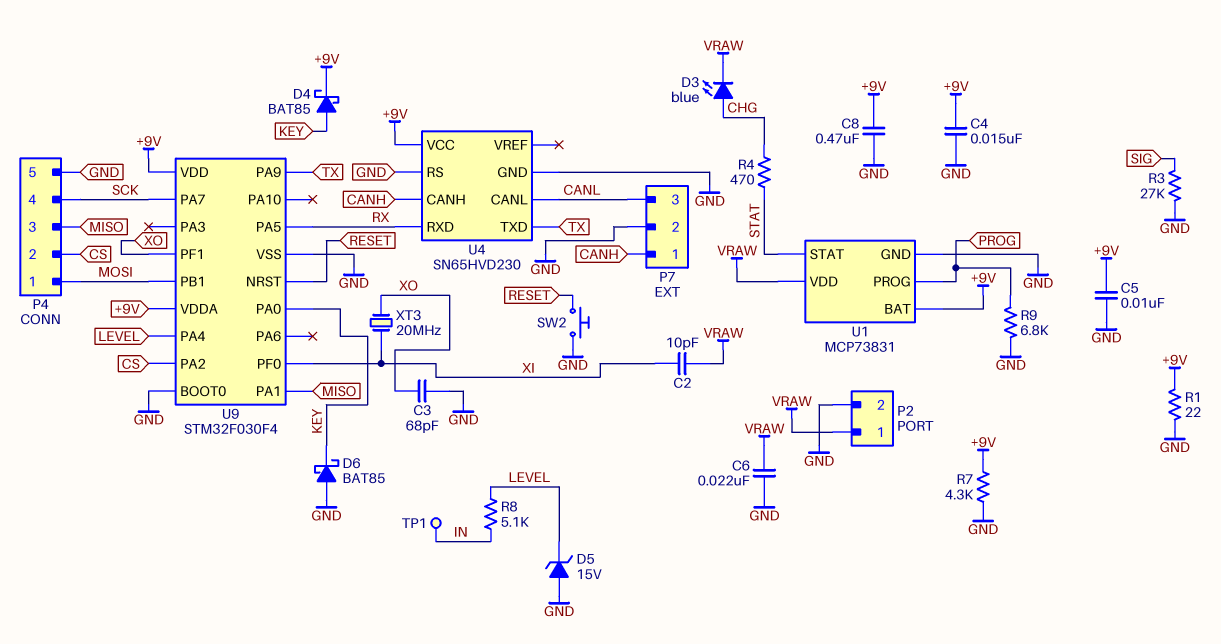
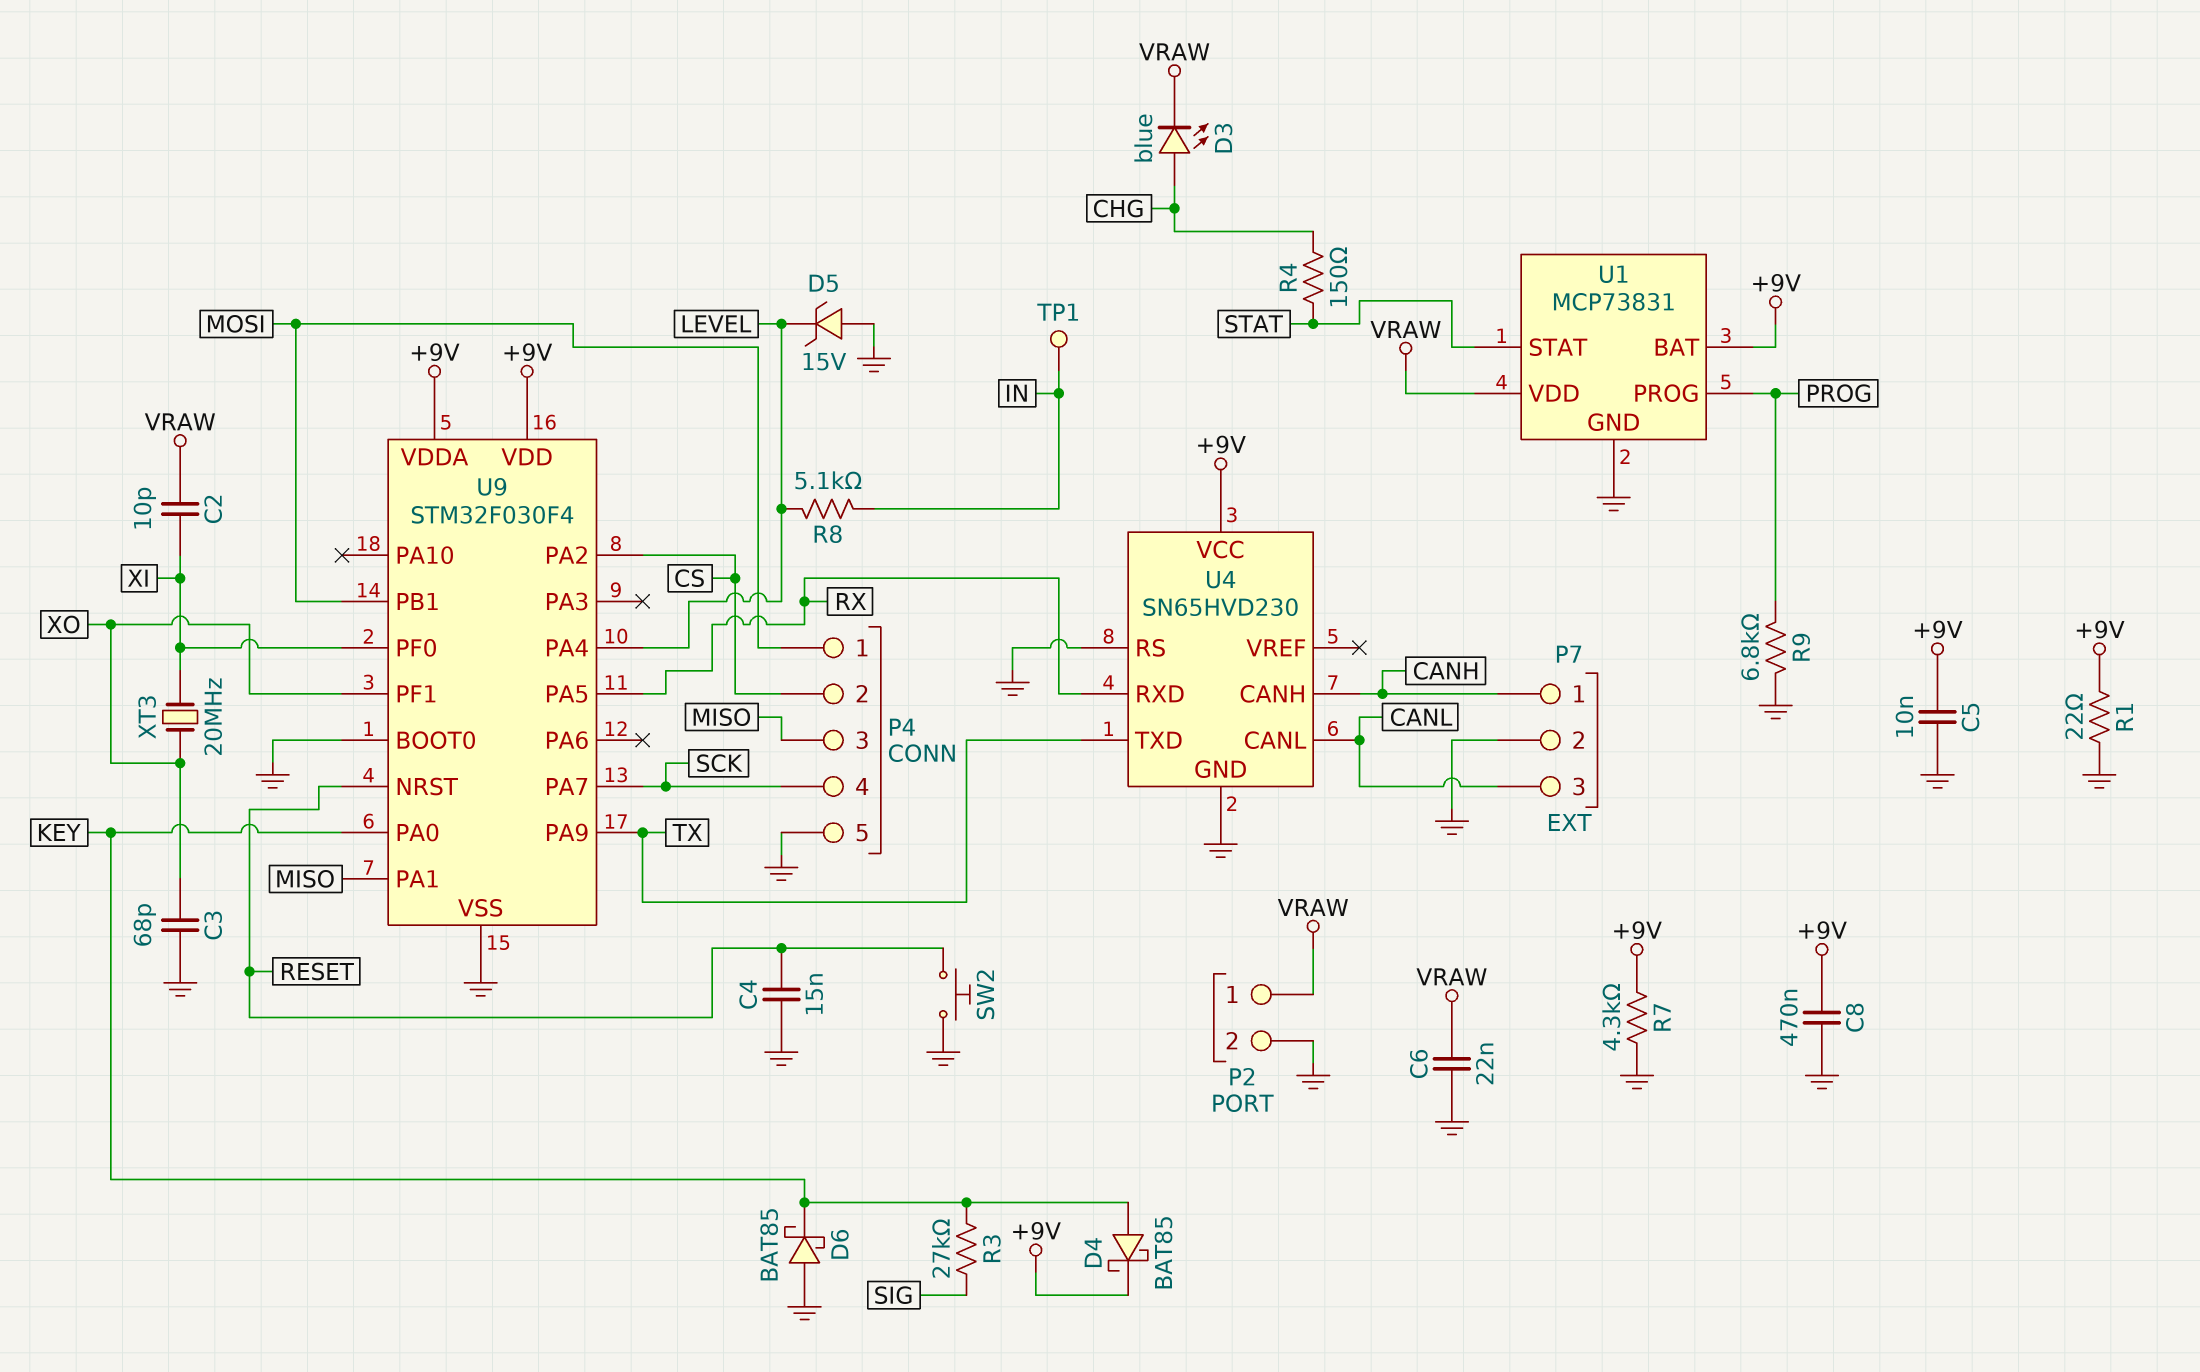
C4: 15nF (+9V, GND) -> 15nF (GND, RESET)
R3: 27k (GND, SIG) -> 27k (KEY, SIG)
R4: 470 (CHG, STAT) -> 150 (CHG, STAT)

